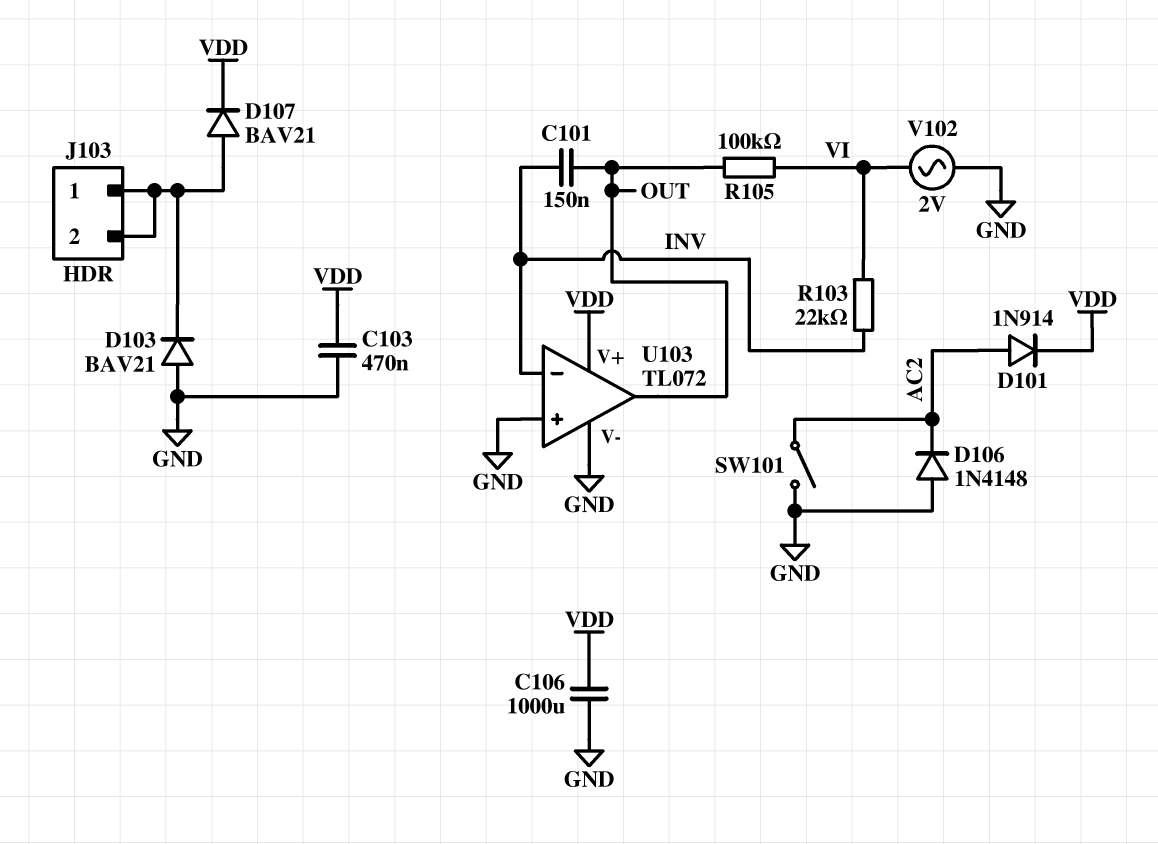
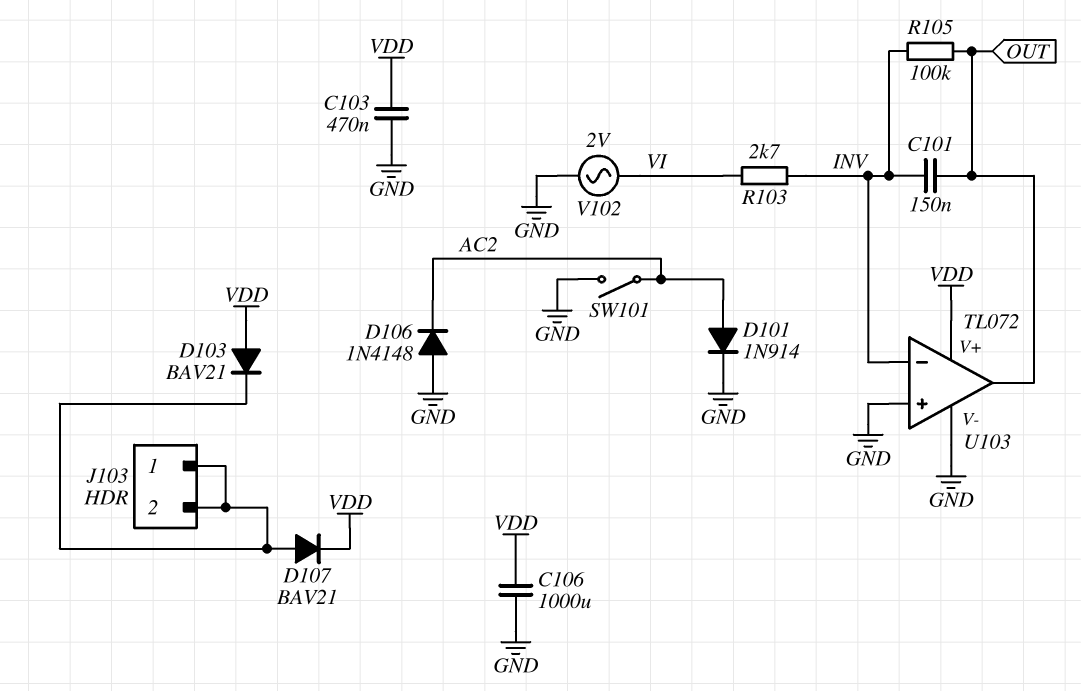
D101: diode 1N914 (A AC2, K VDD) -> diode 1N914 (A AC2, K GND)
D103: diode BAV21 (A GND, K J103/1) -> diode BAV21 (A VDD, K J103/1)
R103: 22k (INV, VI) -> 2.7k (INV, VI)
R105: 100k (OUT, VI) -> 100k (INV, OUT)

